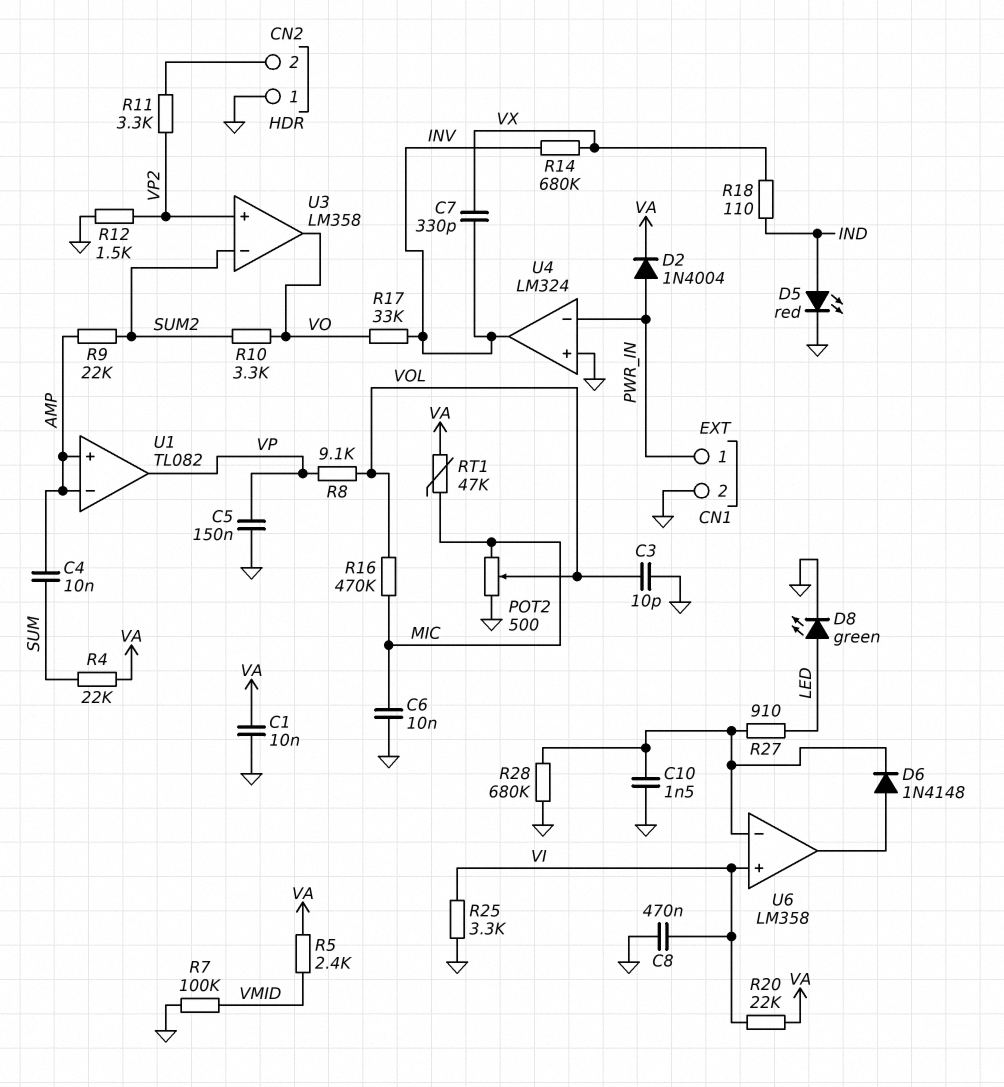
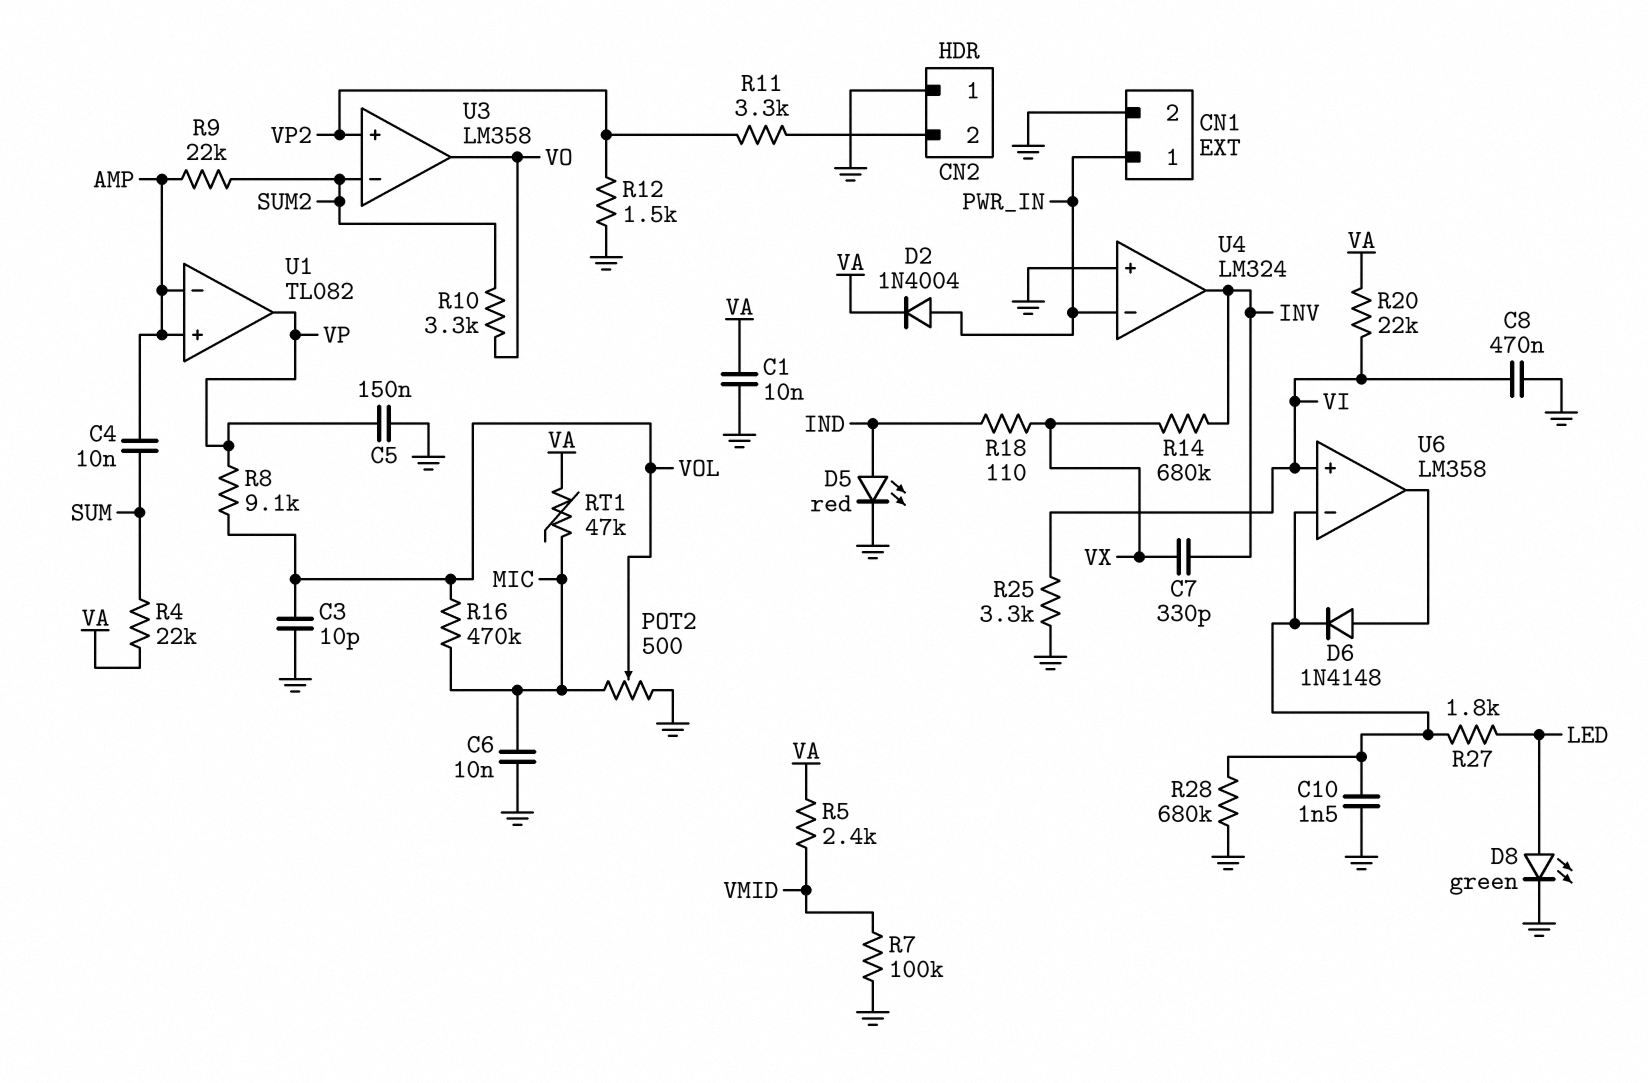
R17: 33k (INV, VO) -> none
R27: 910 (LED, U6/in-) -> 1.8k (LED, U6/in-)

